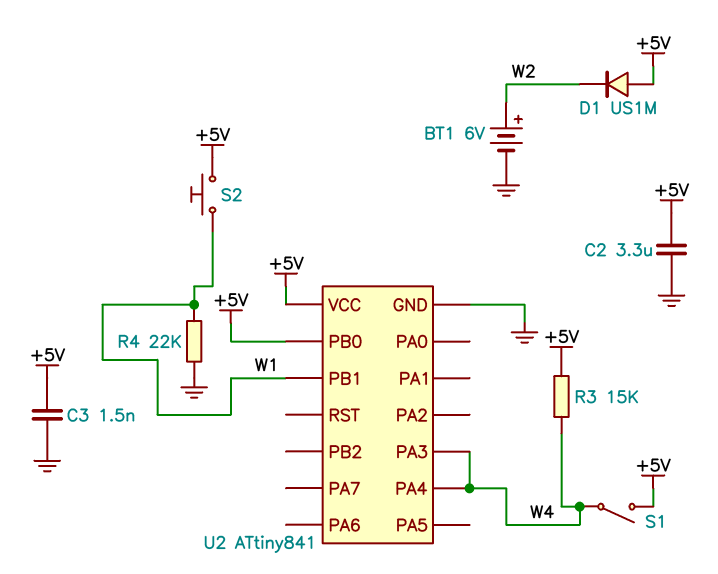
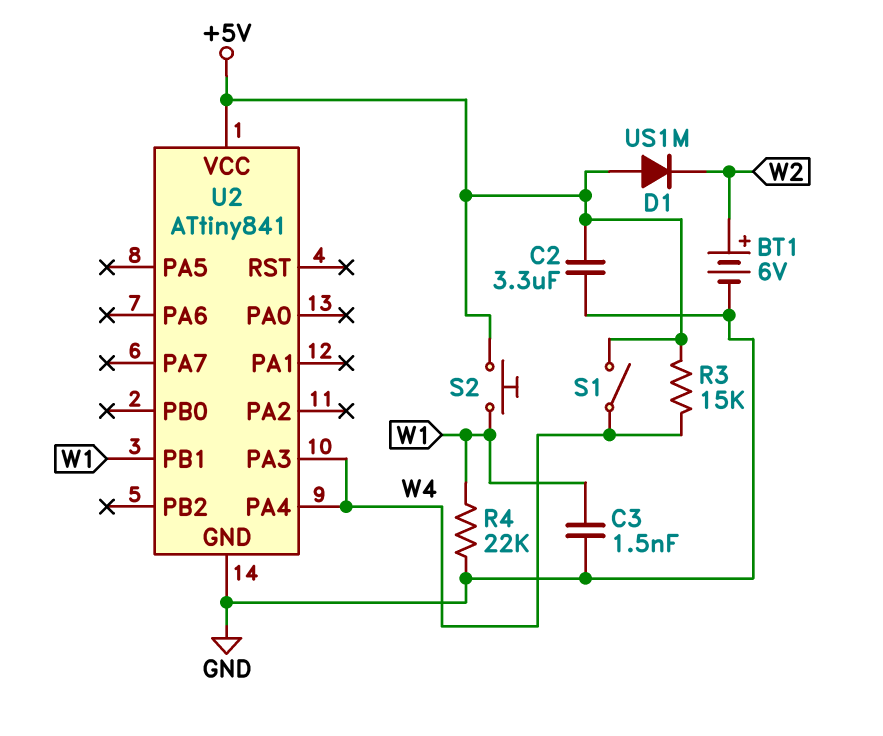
C3: 1.5nF (+5V, GND) -> 1.5nF (GND, W1)
U2 pin PB0: +5V -> none

